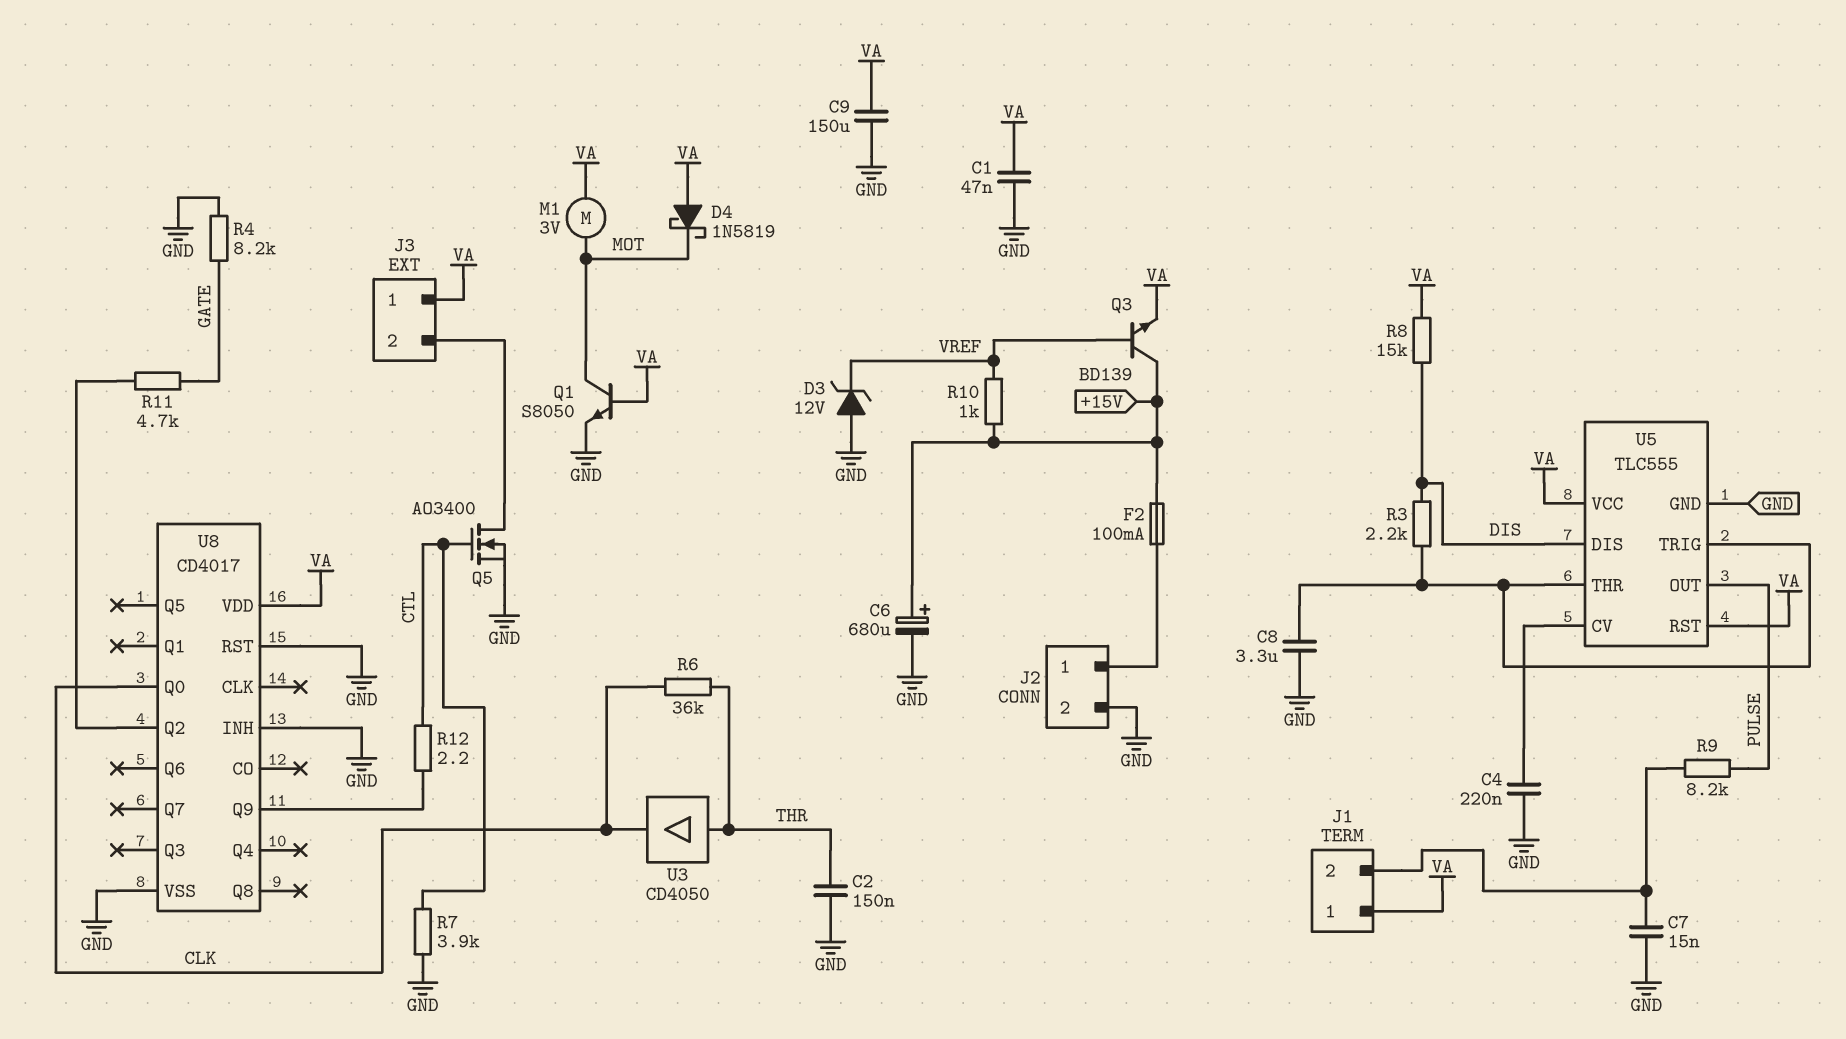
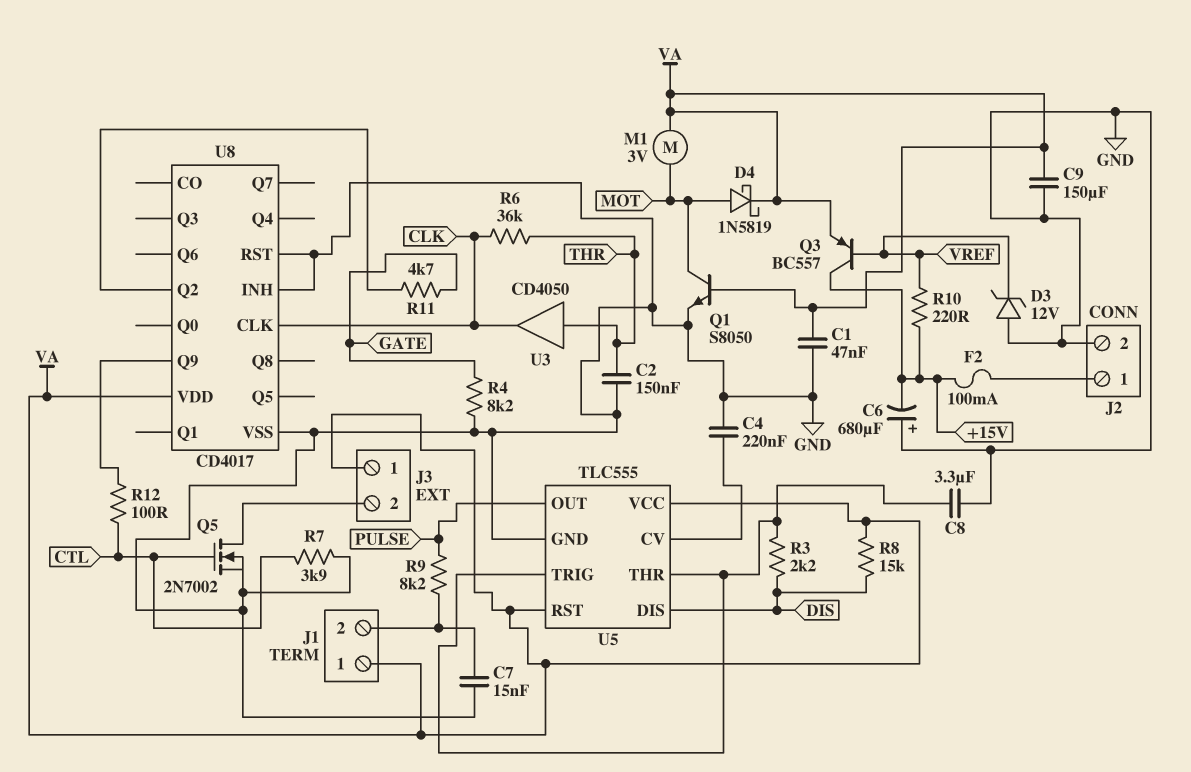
C6: 680uF (plus +15V, minus GND) -> 680uF (plus GND, minus +15V)
D4: schottky 1N5819 (A VA, K MOT) -> schottky 1N5819 (A MOT, K VA)
Q3: NPN BD139 (B VREF, C +15V, E VA) -> PNP BC557 (B VREF, C +15V, E VA)
Q5: NMOS AO3400 (G CTL, D J3/2, S GND) -> NMOS 2N7002 (G CTL, D J3/2, S GND)
R10: 1k (+15V, VREF) -> 220 (+15V, VREF)
R12: 2.2 (CTL, U8/Q9) -> 100 (CTL, U8/Q9)
U8 pin CLK: none -> CLK
U8 pin Q0: CLK -> none

